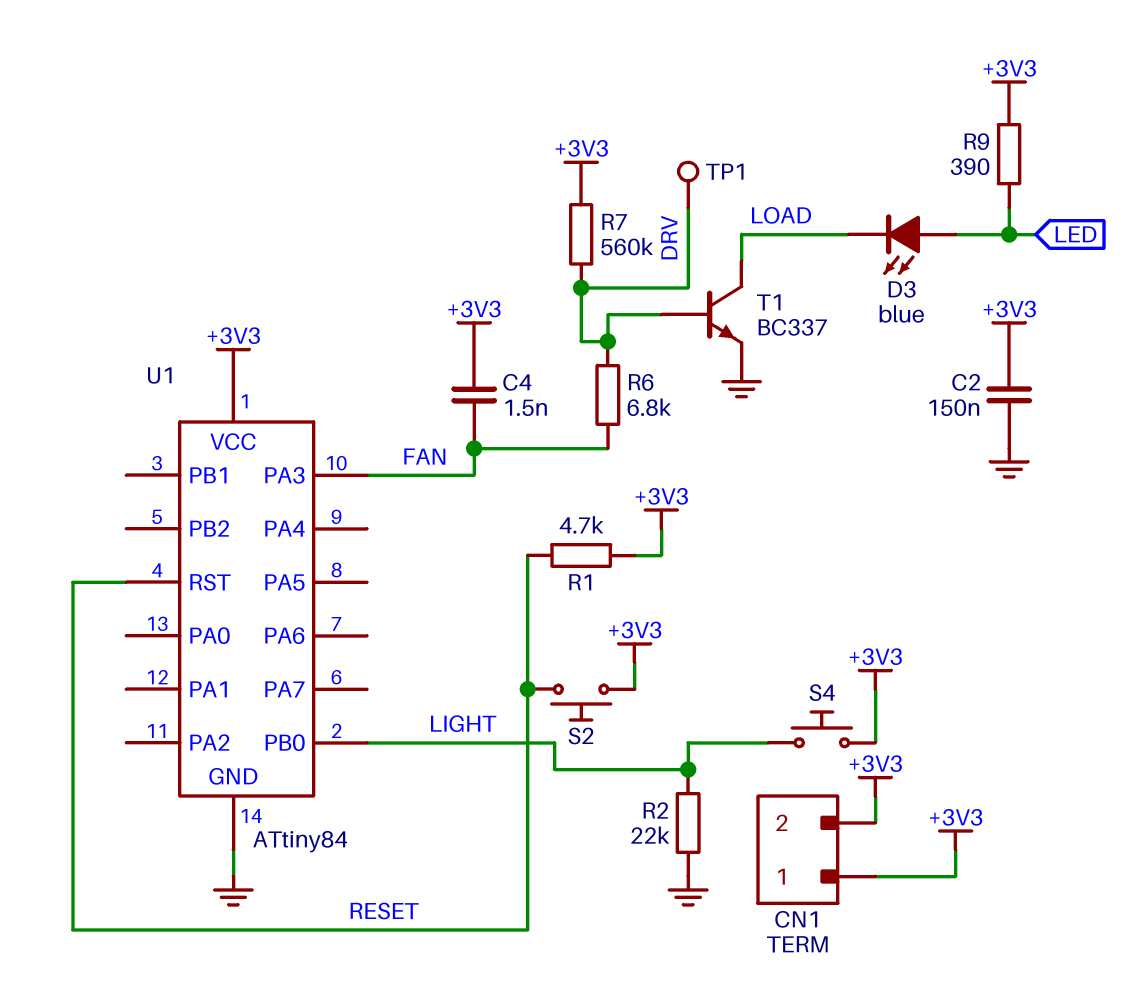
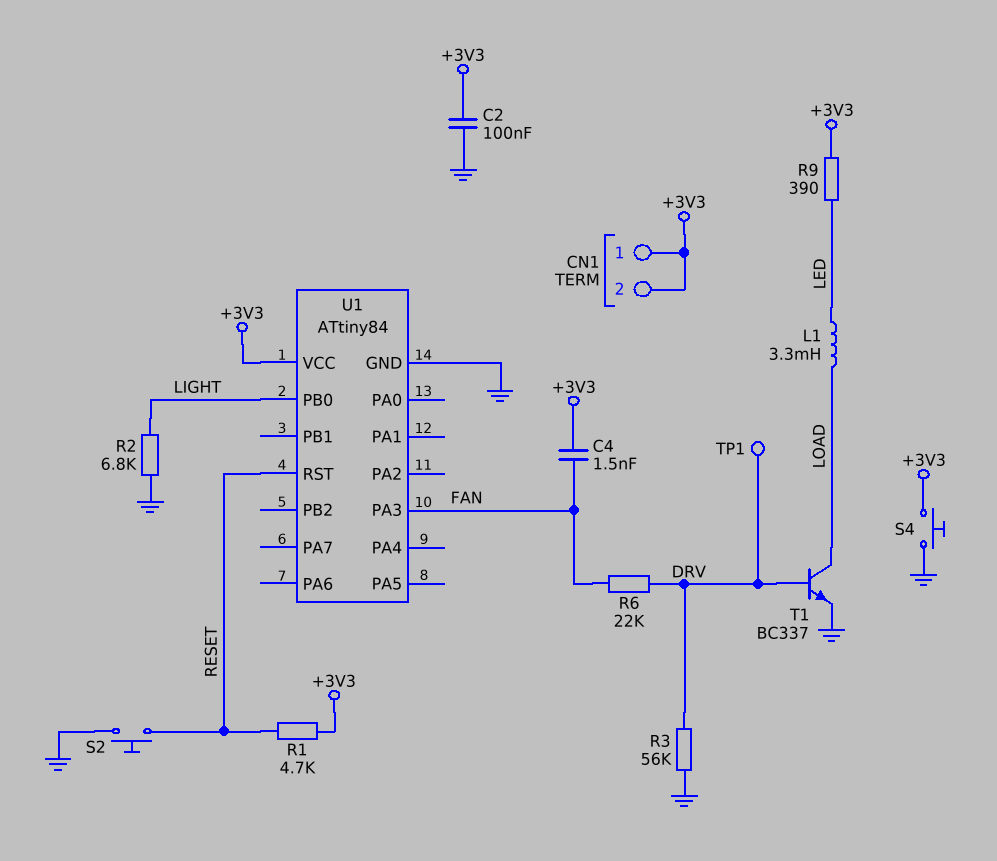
C2: 150nF (+3V3, GND) -> 100nF (+3V3, GND)
D3: LED blue (A LED, K LOAD) -> none
L1: none -> 3.3mH (LED, LOAD)
R2: 22k (GND, LIGHT) -> 6.8k (GND, LIGHT)
R3: none -> 56k (DRV, GND)
R6: 6.8k (DRV, FAN) -> 22k (DRV, FAN)
R7: 560k (+3V3, DRV) -> none
S2: button (+3V3, RESET) -> button (GND, RESET)
S4: button (+3V3, LIGHT) -> button (+3V3, GND)

